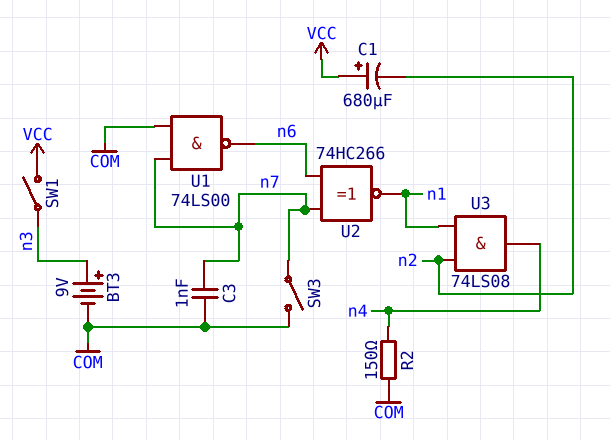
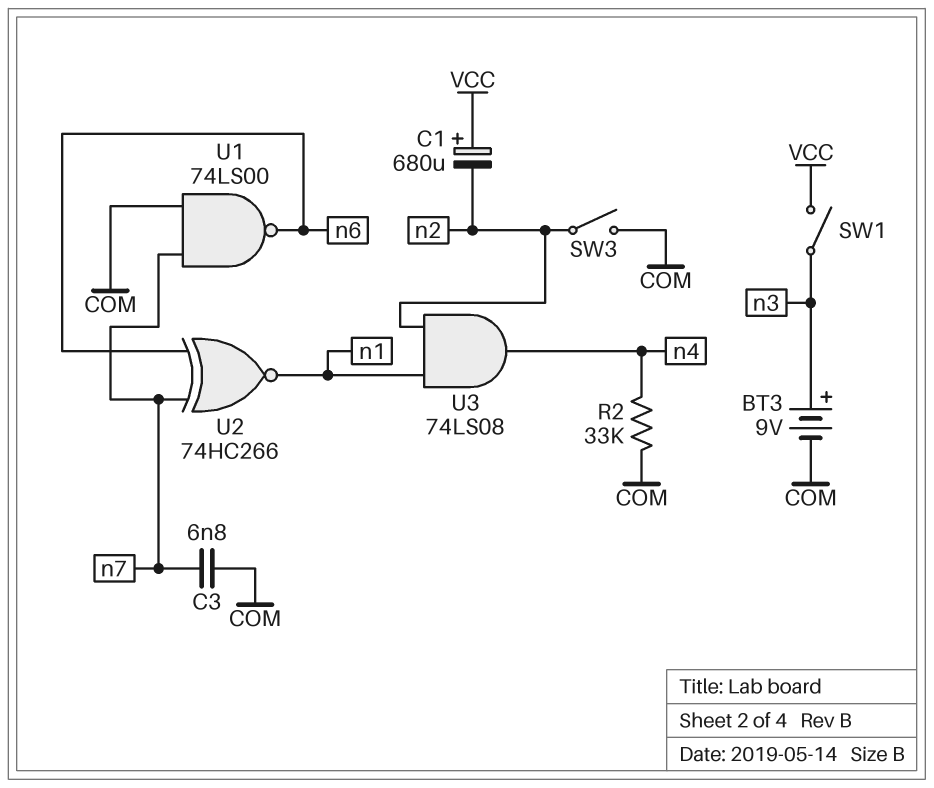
C3: 1nF (COM, n7) -> 6.8nF (COM, n7)
R2: 150 (COM, n4) -> 33k (COM, n4)
SW3: switch (COM, n7) -> switch (COM, n2)

